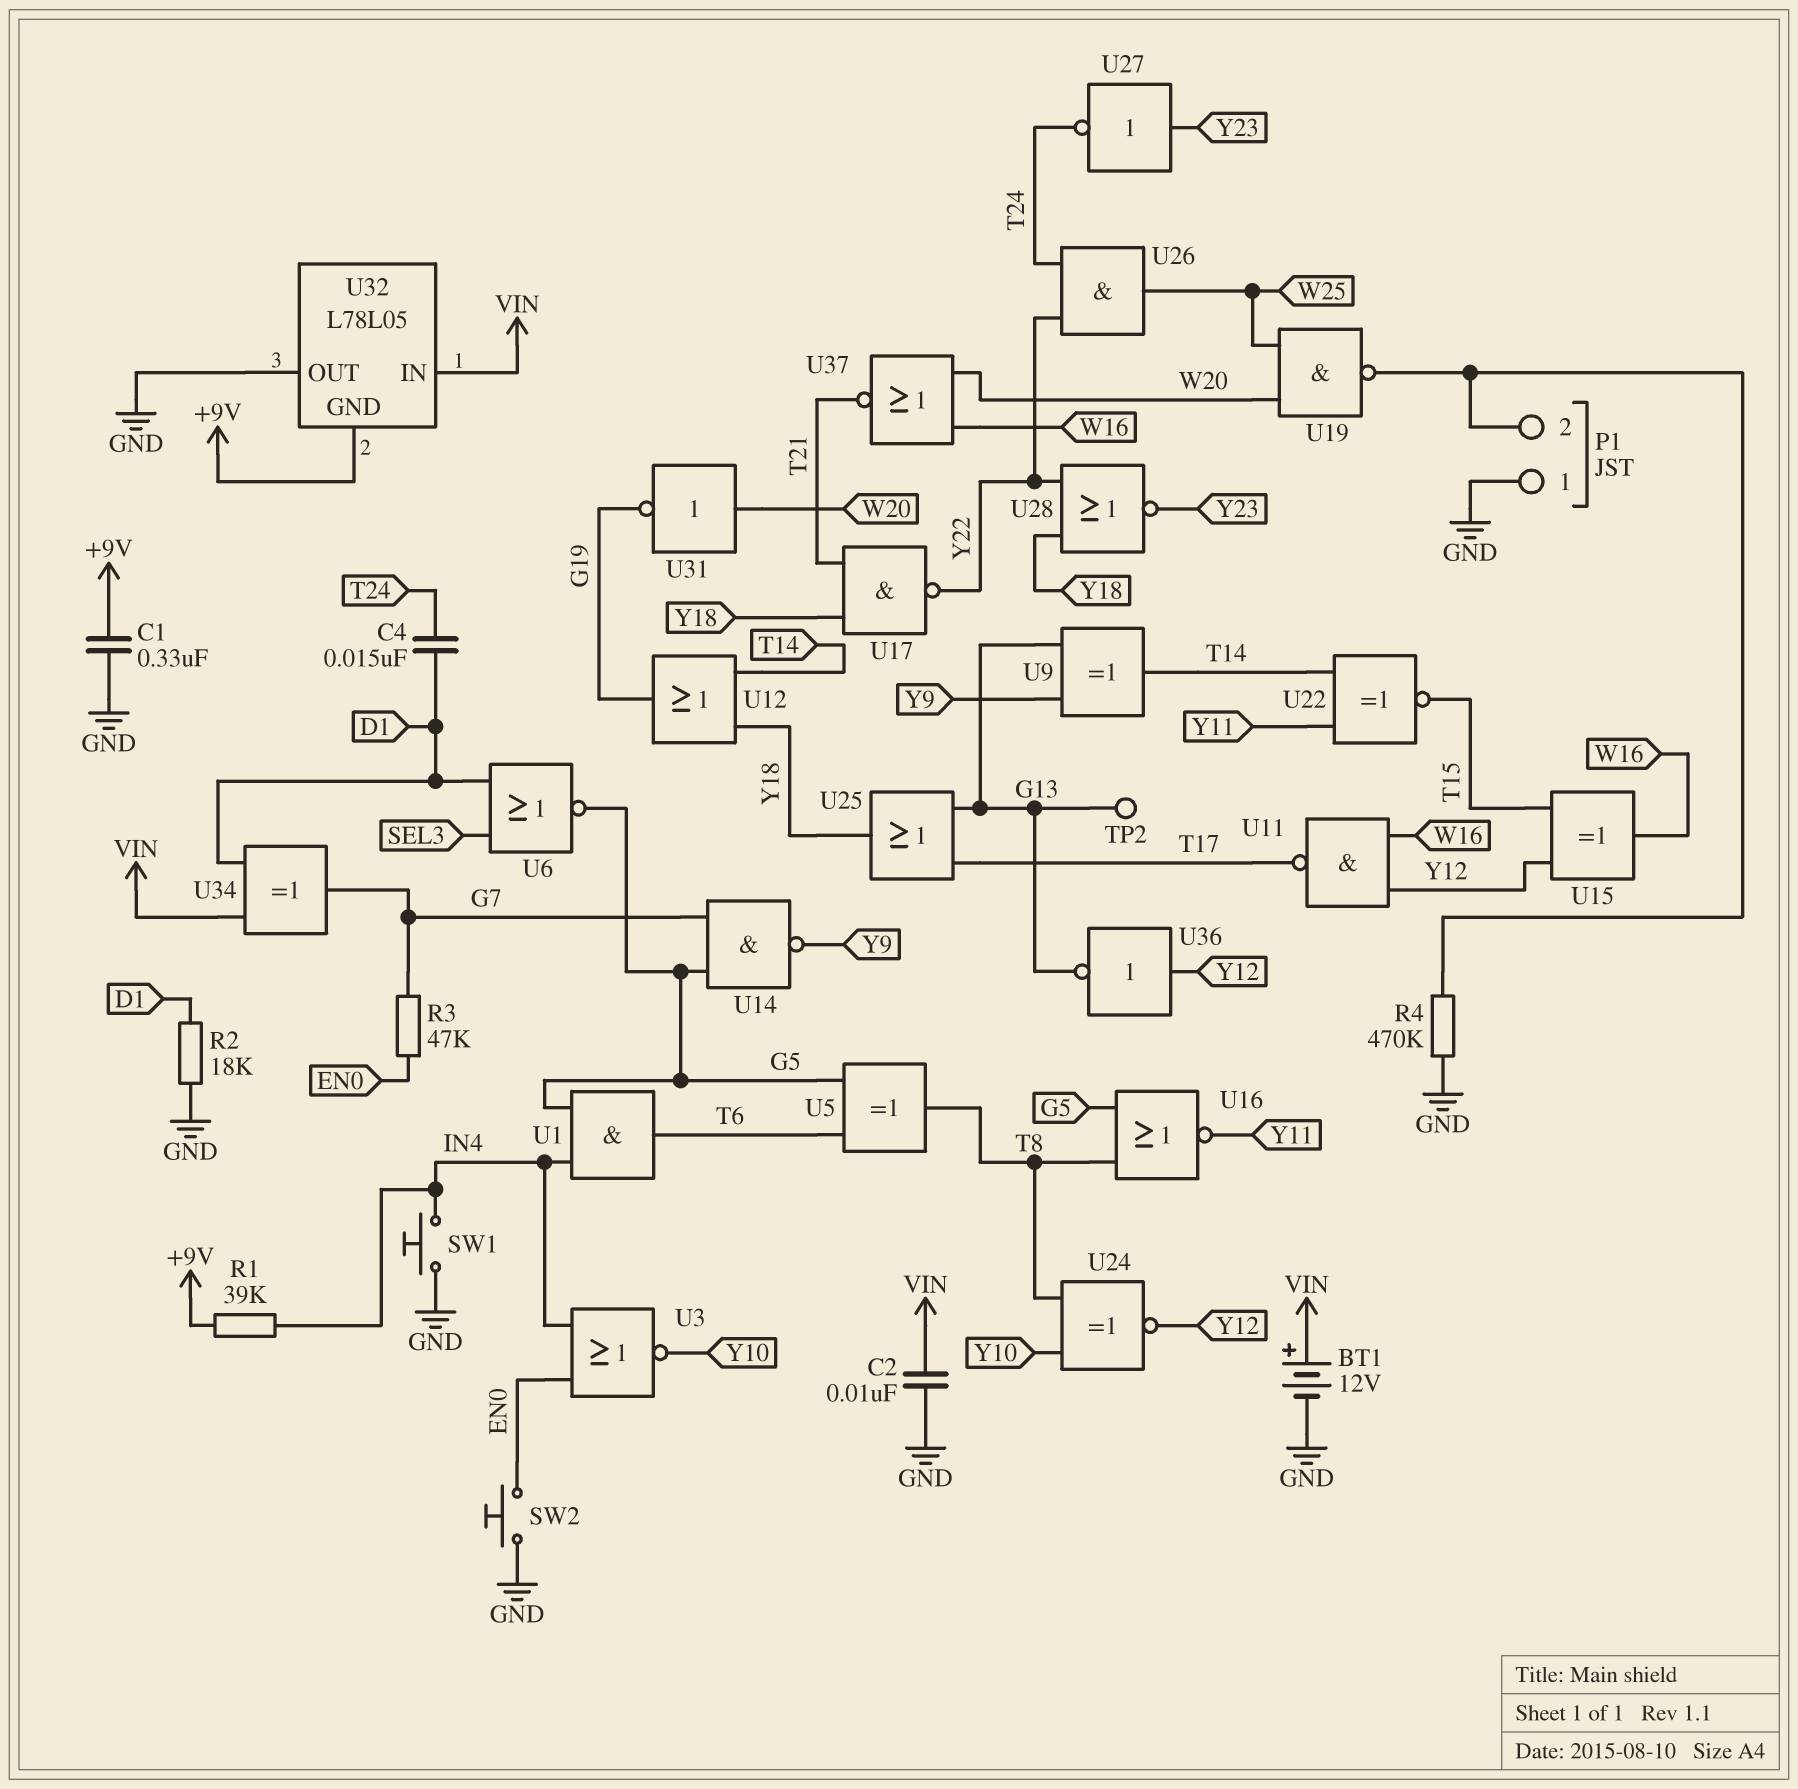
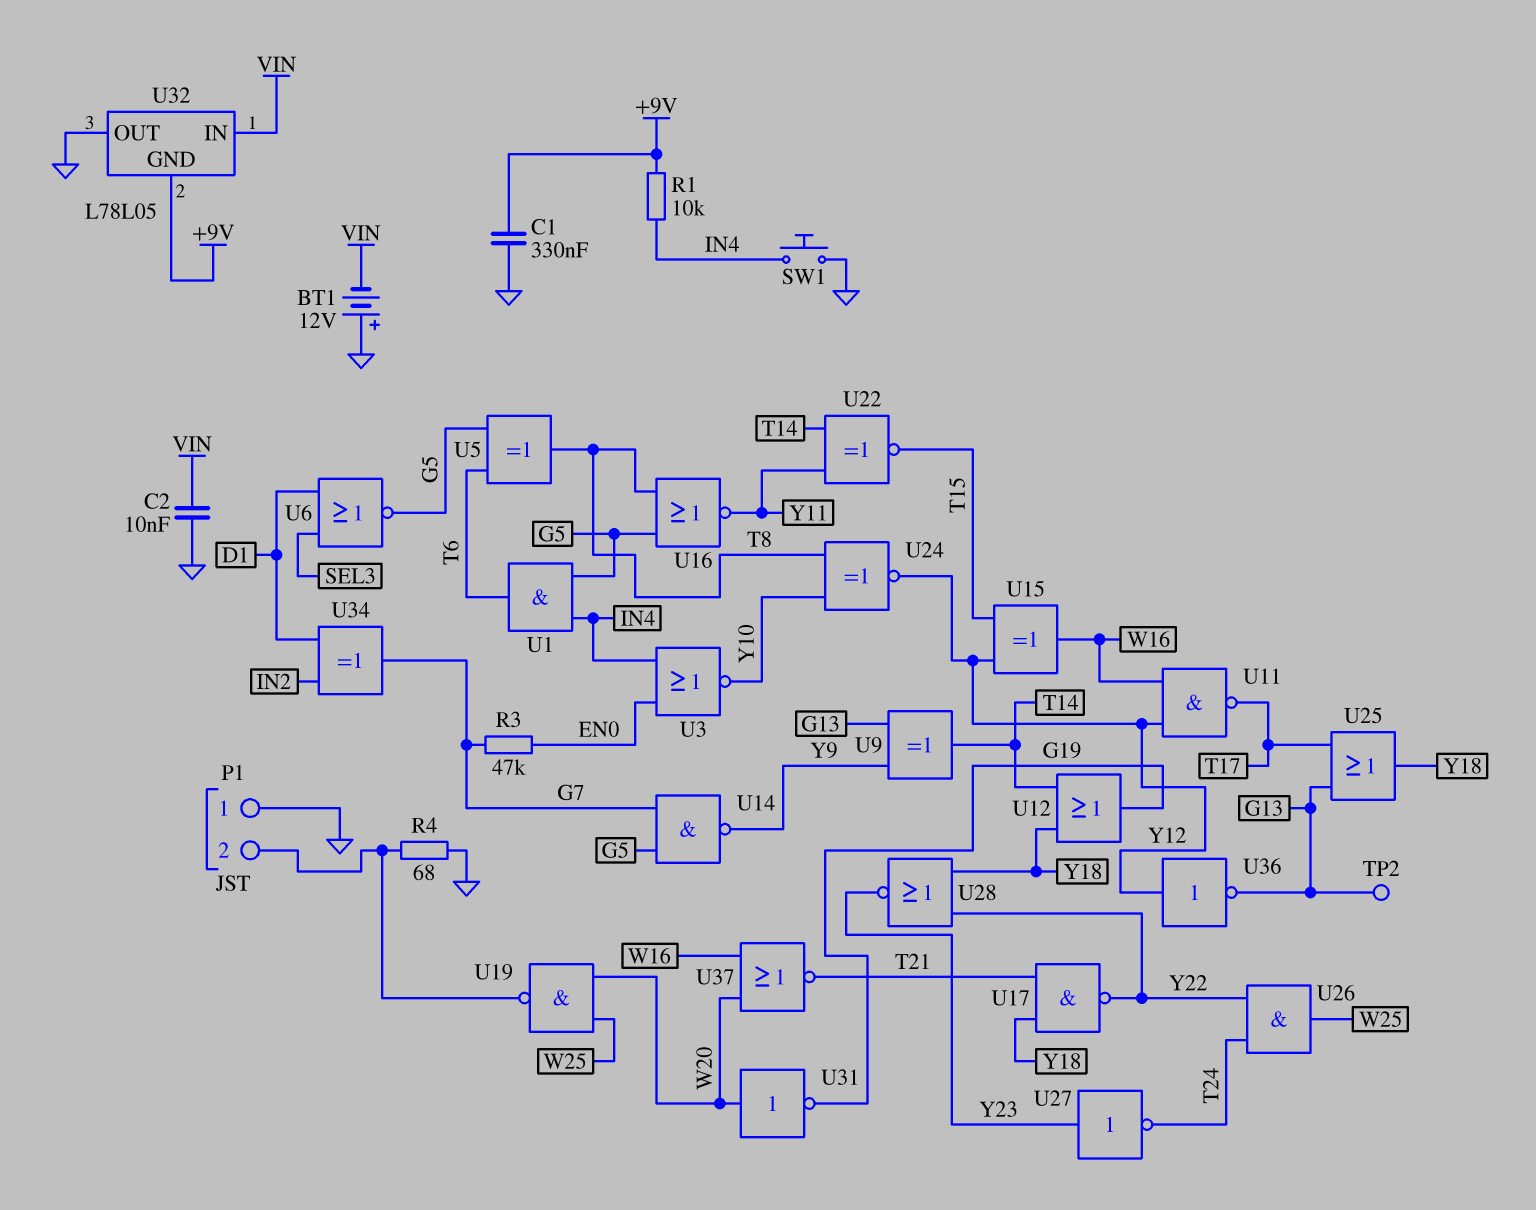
BT1: 12V (plus VIN, minus GND) -> 12V (plus GND, minus VIN)
C4: 15nF (D1, T24) -> none
R1: 39k (+9V, IN4) -> 10k (+9V, IN4)
R2: 18k (D1, GND) -> none
R4: 470k (GND, P1/2) -> 68 (GND, P1/2)
SW2: button (EN0, GND) -> none
U34: XOR (in D1, in VIN, out G7) -> XOR (in D1, in IN2, out G7)

